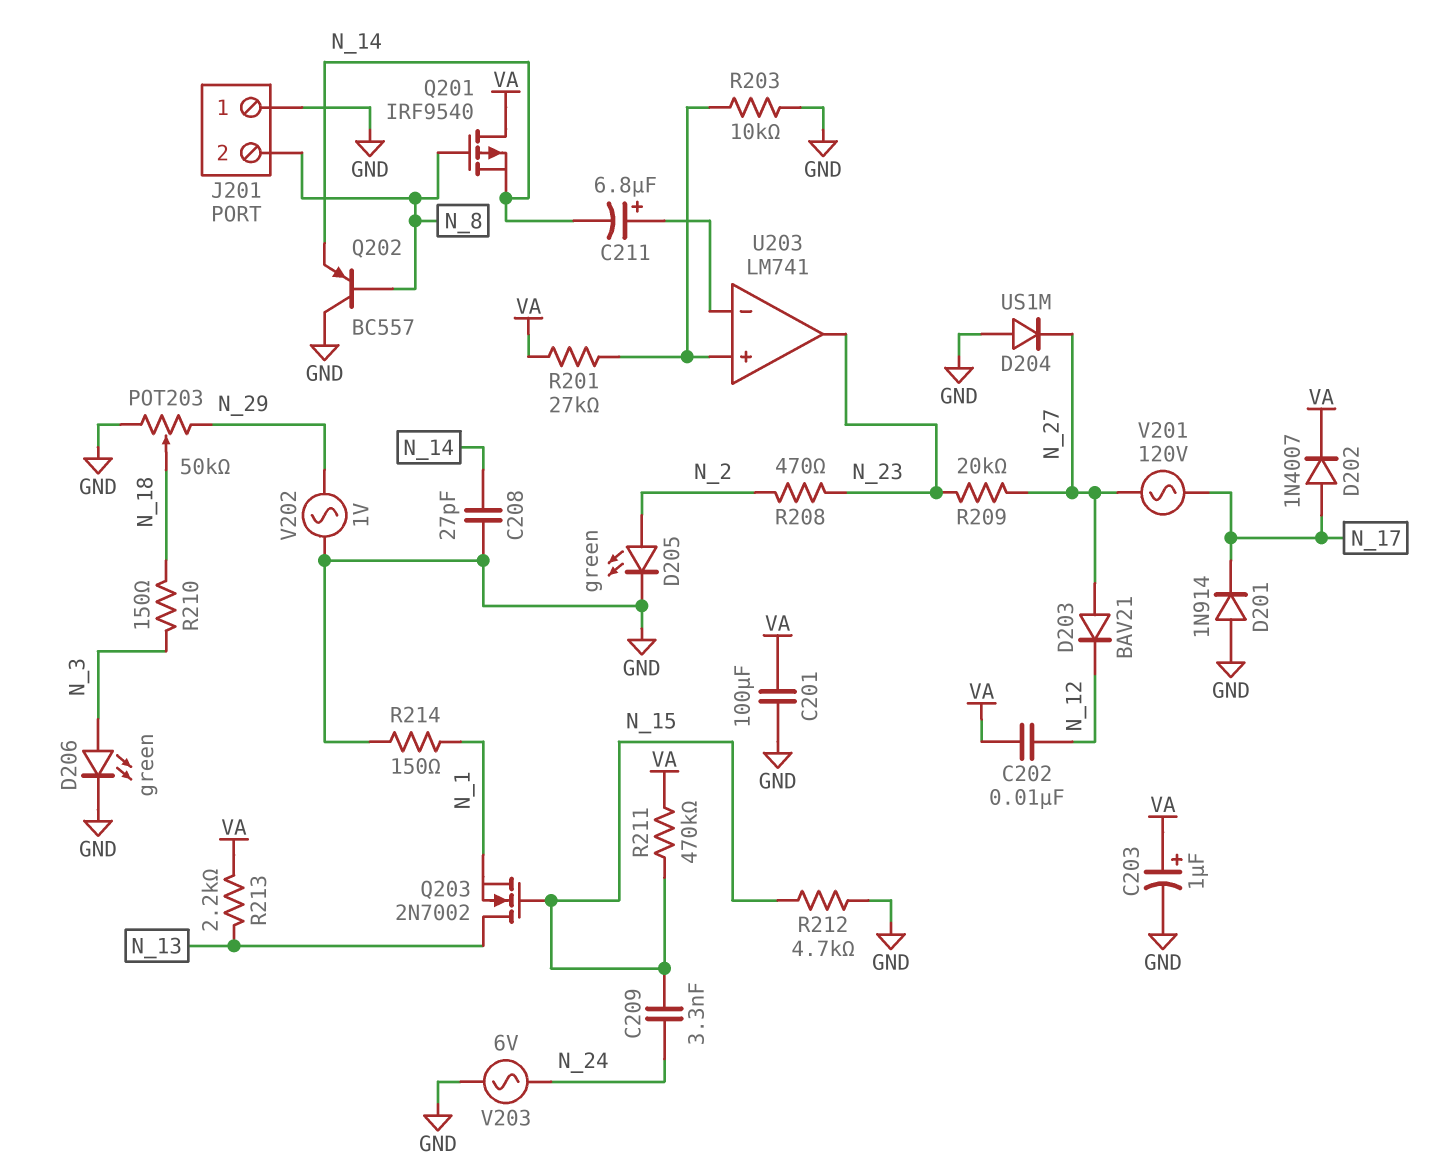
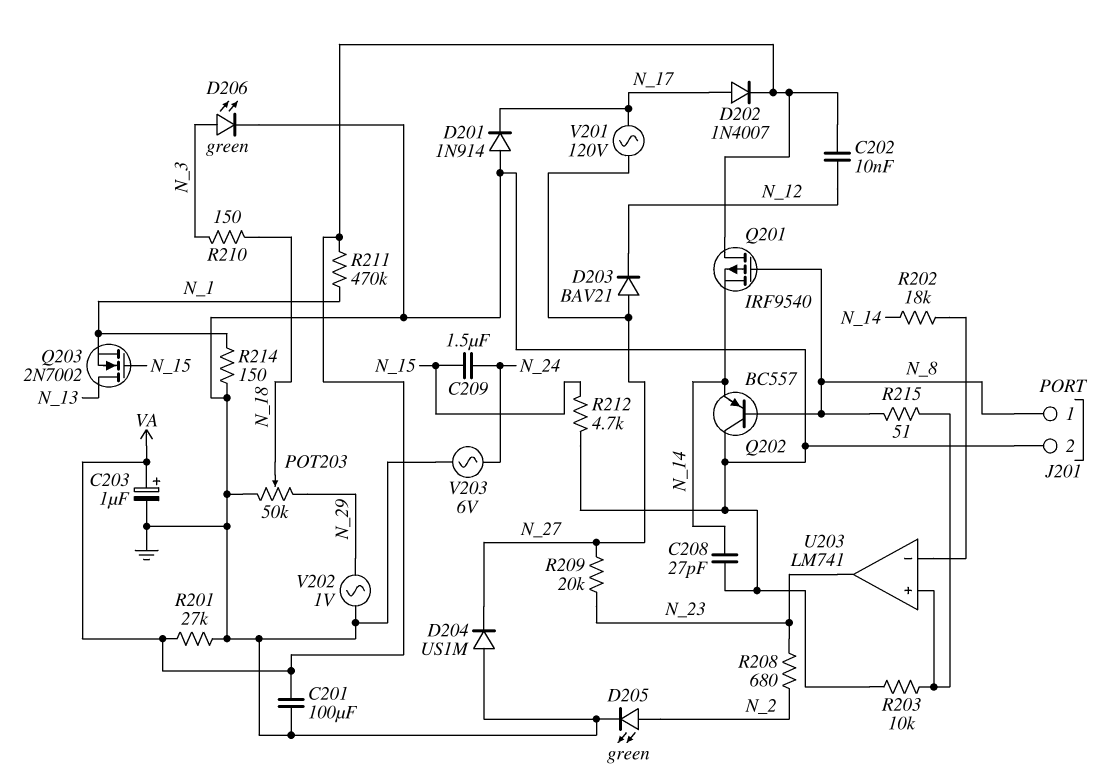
C209: 3.3nF (N_15, N_24) -> 1.5uF (N_15, N_24)
C211: 6.8uF (plus U203/in-, minus N_14) -> none
J201 pin 1: GND -> N_8
J201 pin 2: N_8 -> GND
R201: 27k (U203/in+, VA) -> 27k (GND, VA)
R202: none -> 18k (N_14, U203/in-)
R208: 470 (N_2, N_23) -> 680 (N_2, N_23)
R211: 470k (N_15, VA) -> 470k (N_1, VA)
R213: 2.2k (N_13, VA) -> none
R215: none -> 51 (N_8, U203/in+)

